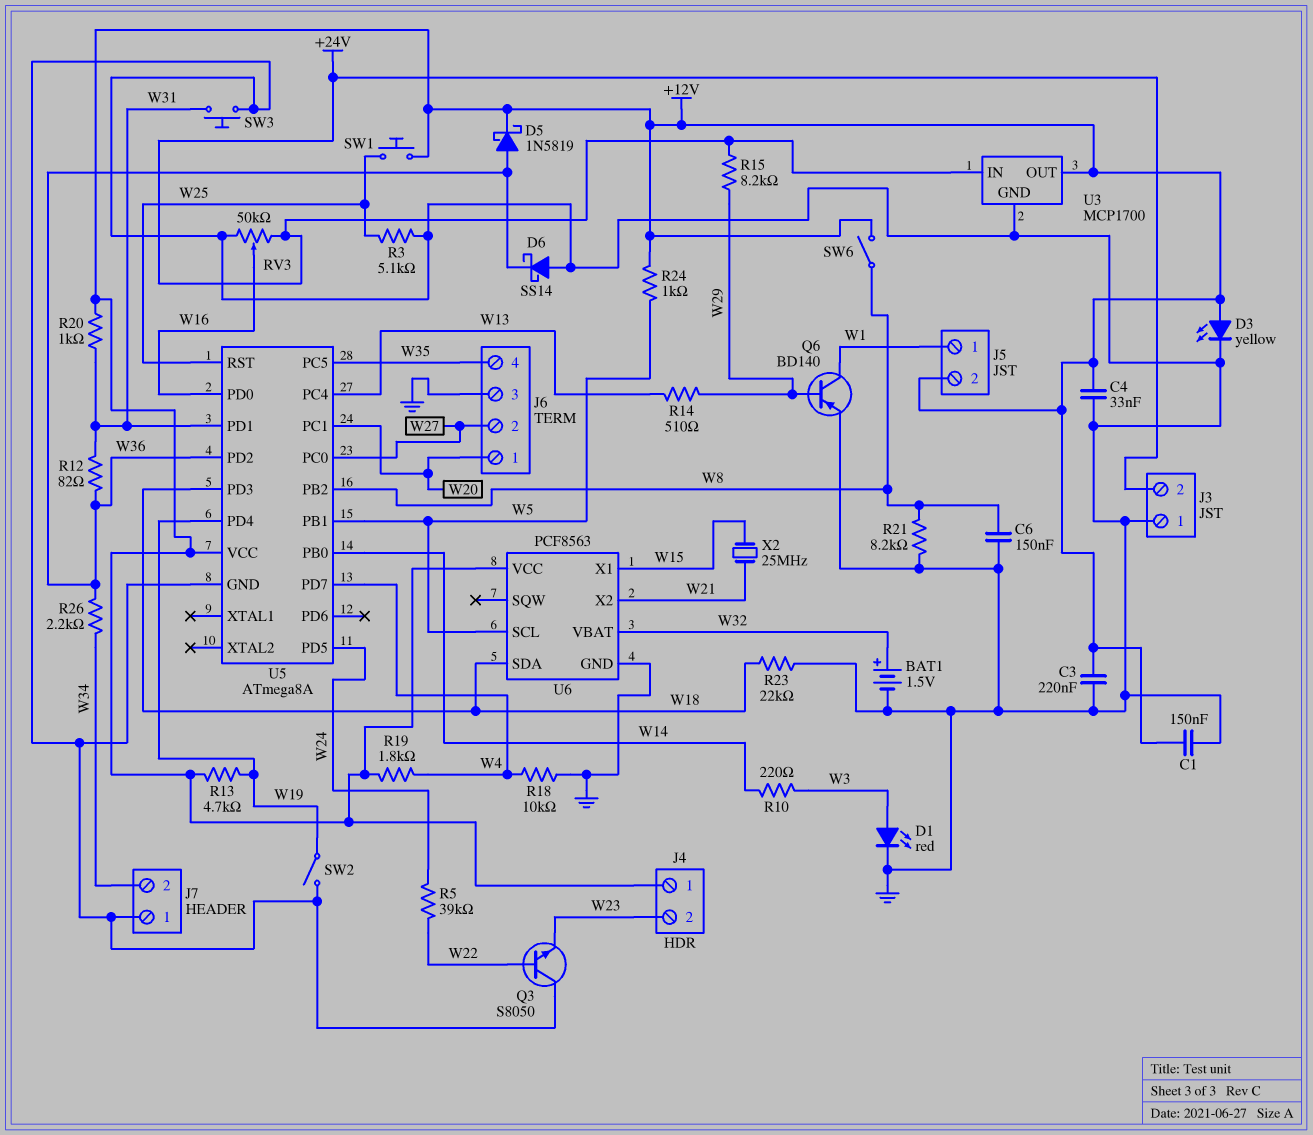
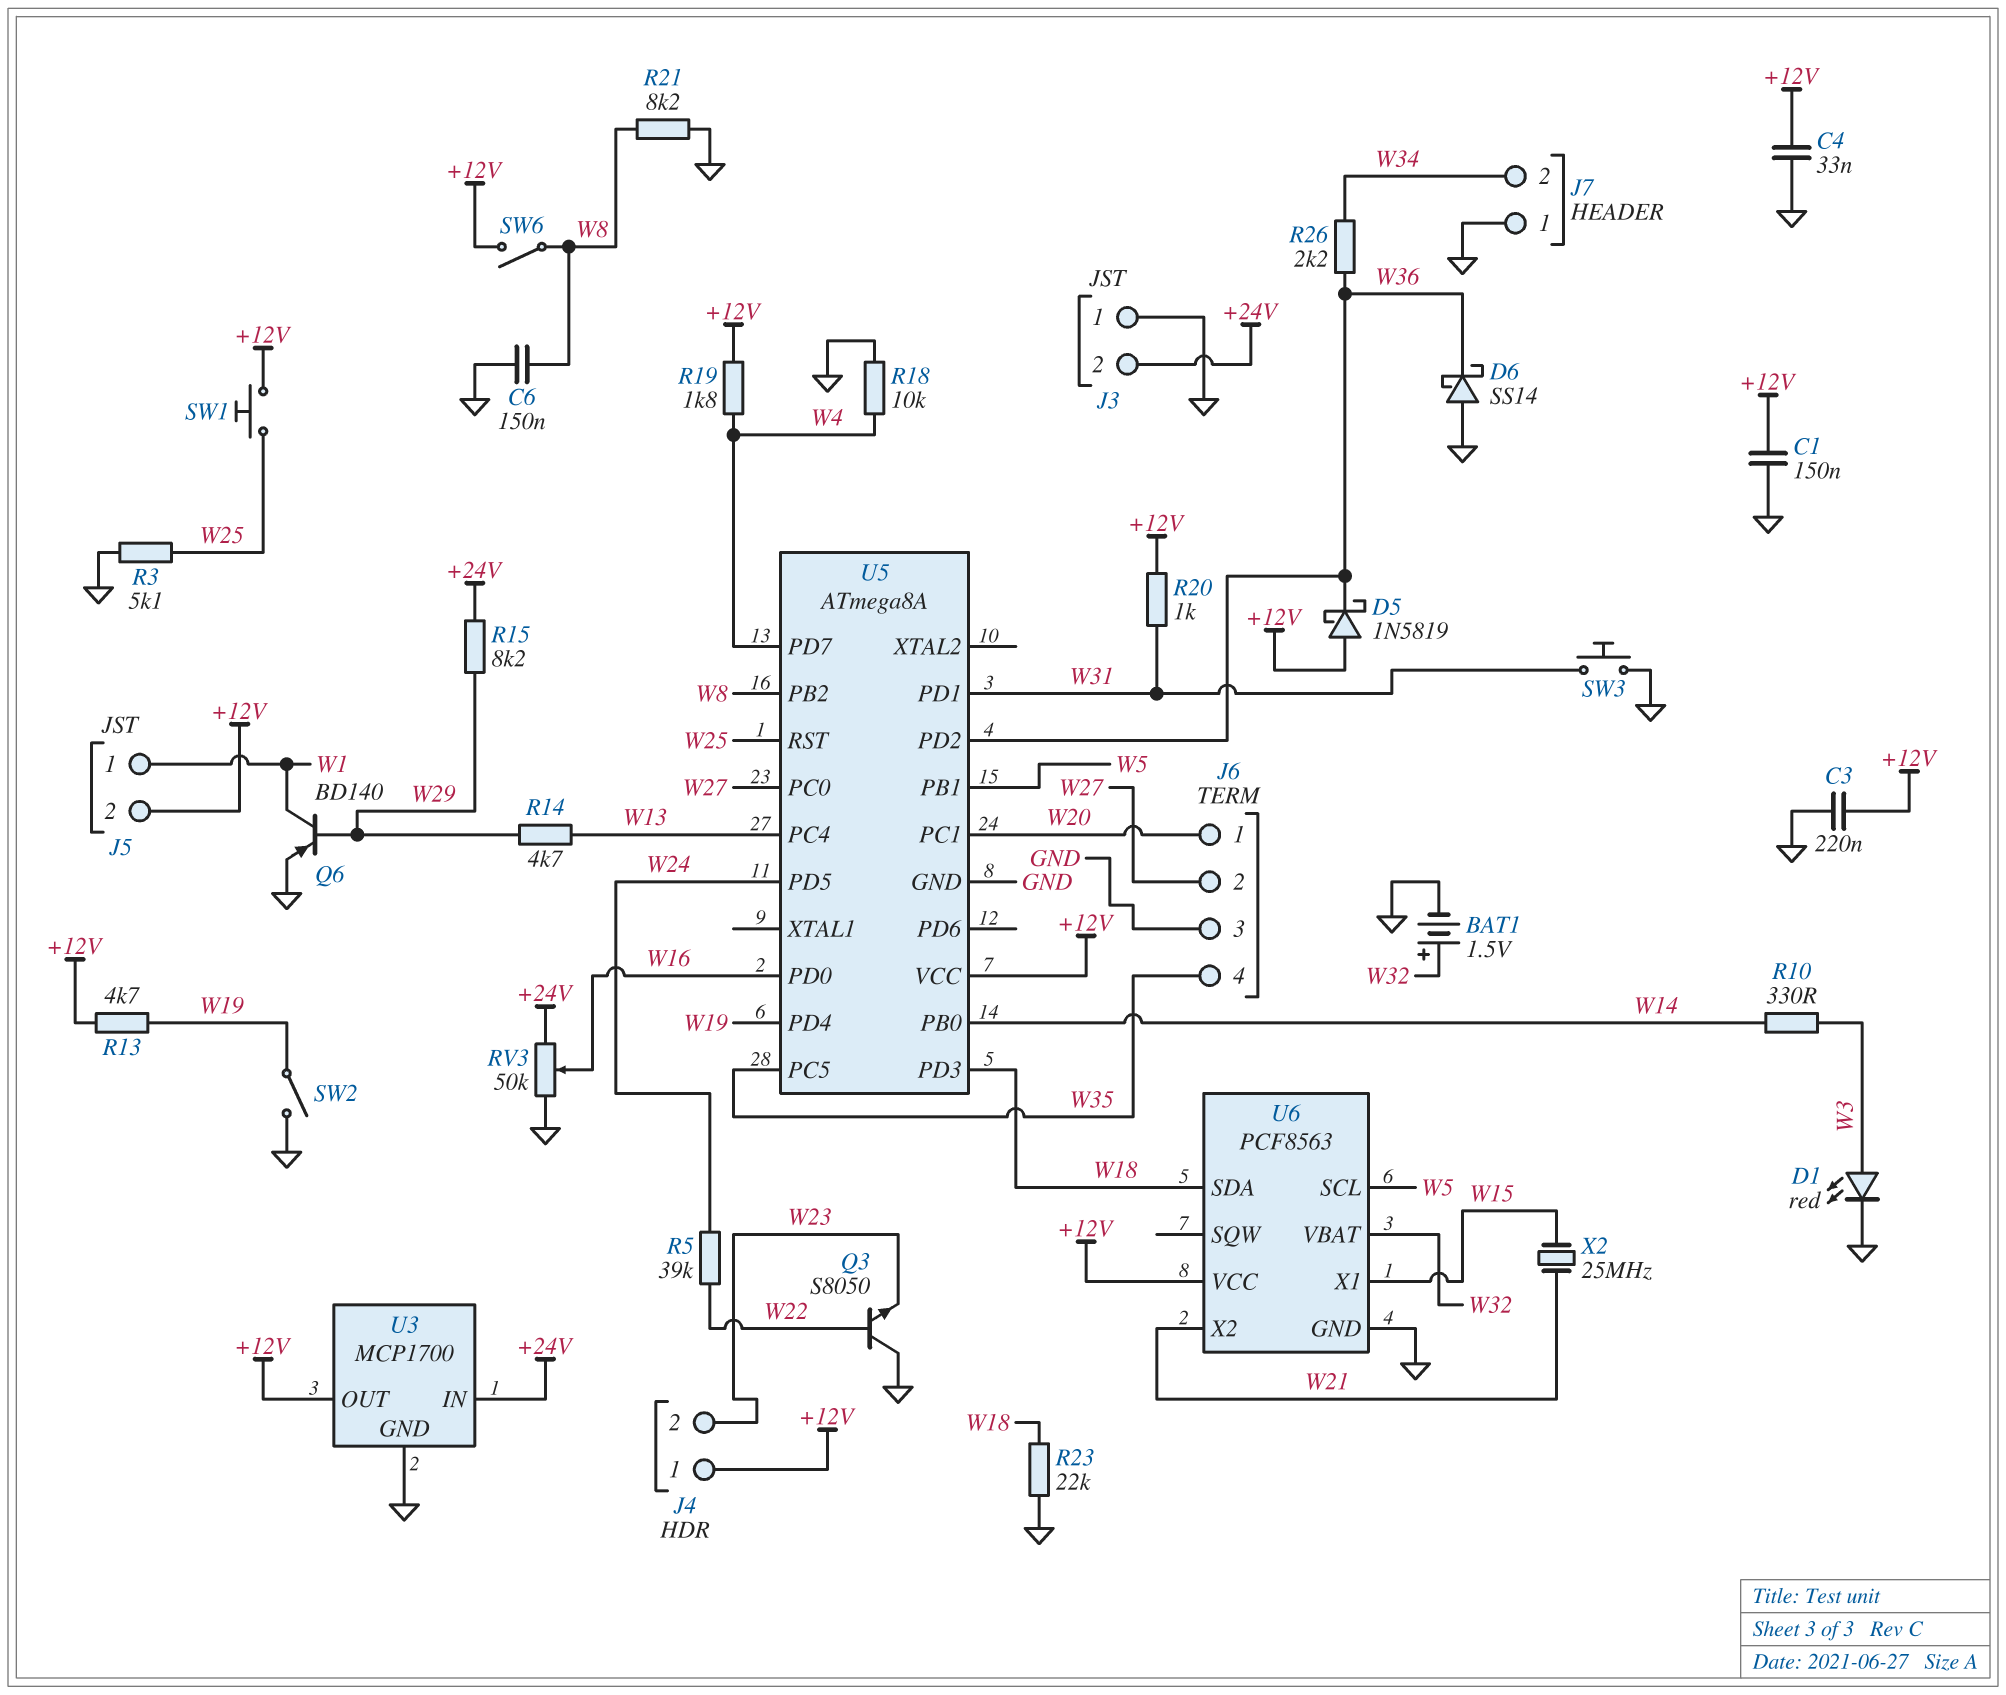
D3: LED yellow (A +12V, K GND) -> none
D5: schottky 1N5819 (A W36, K +12V) -> schottky 1N5819 (A +12V, K W36)
R10: 220 (W3, W14) -> 330 (W3, W14)
R12: 82 (W31, W36) -> none
R14: 510 (W13, W29) -> 4.7k (W13, W29)
R24: 1k (+12V, W5) -> none

